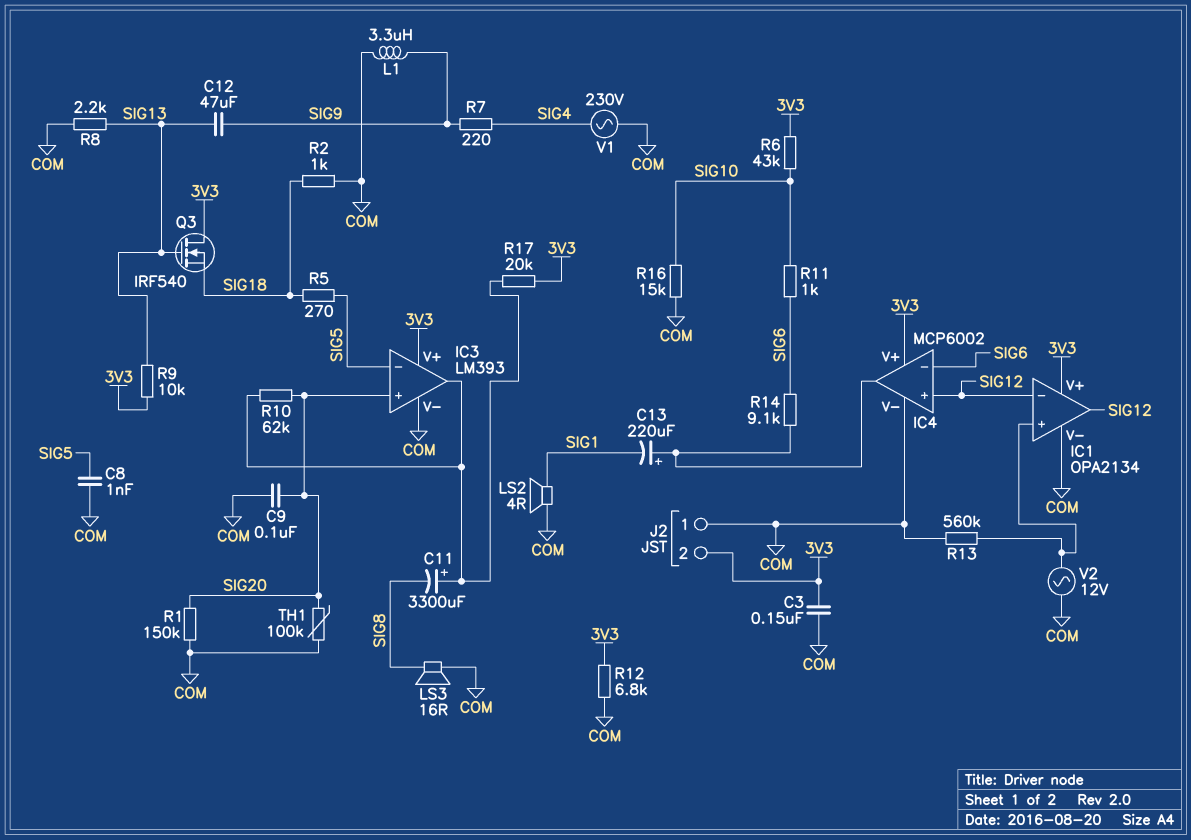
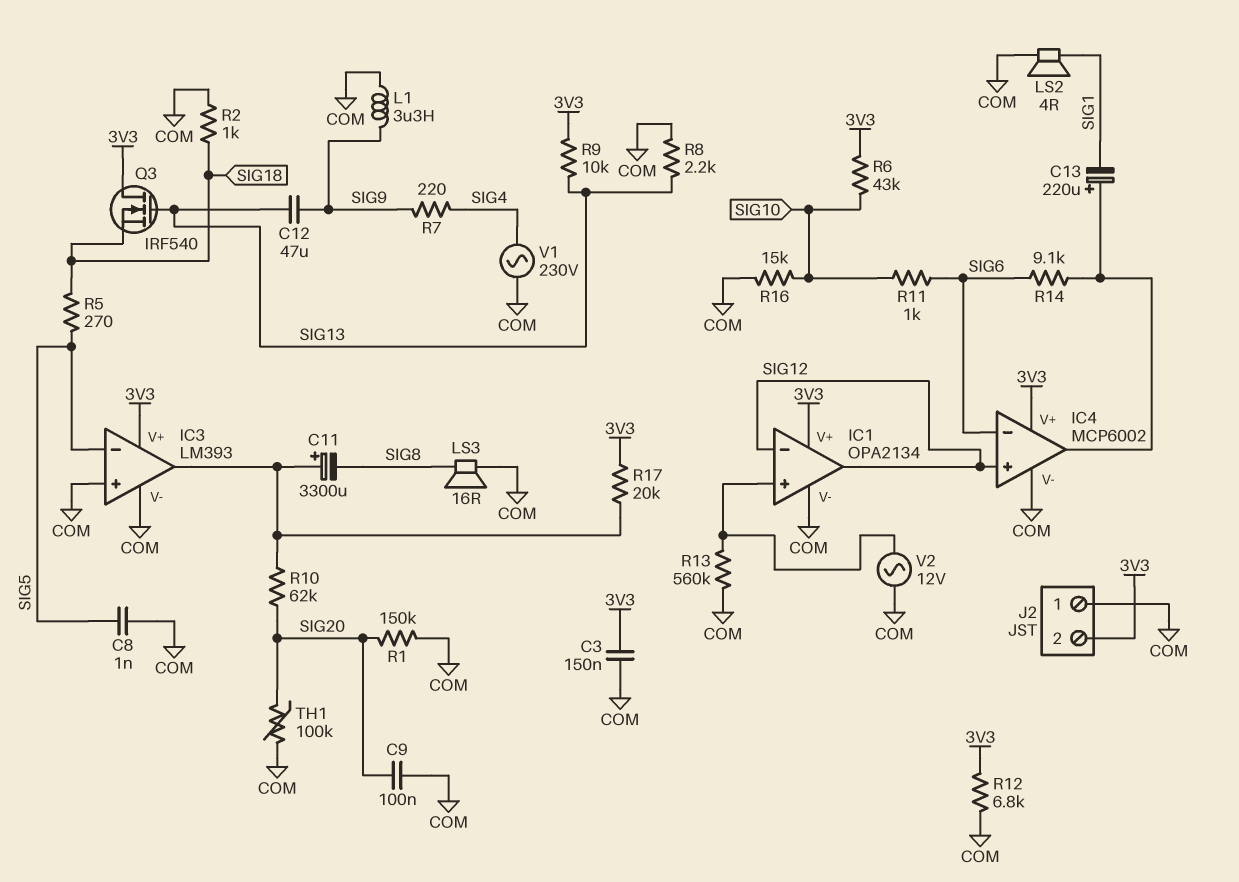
IC3 pin in+: SIG20 -> COM

